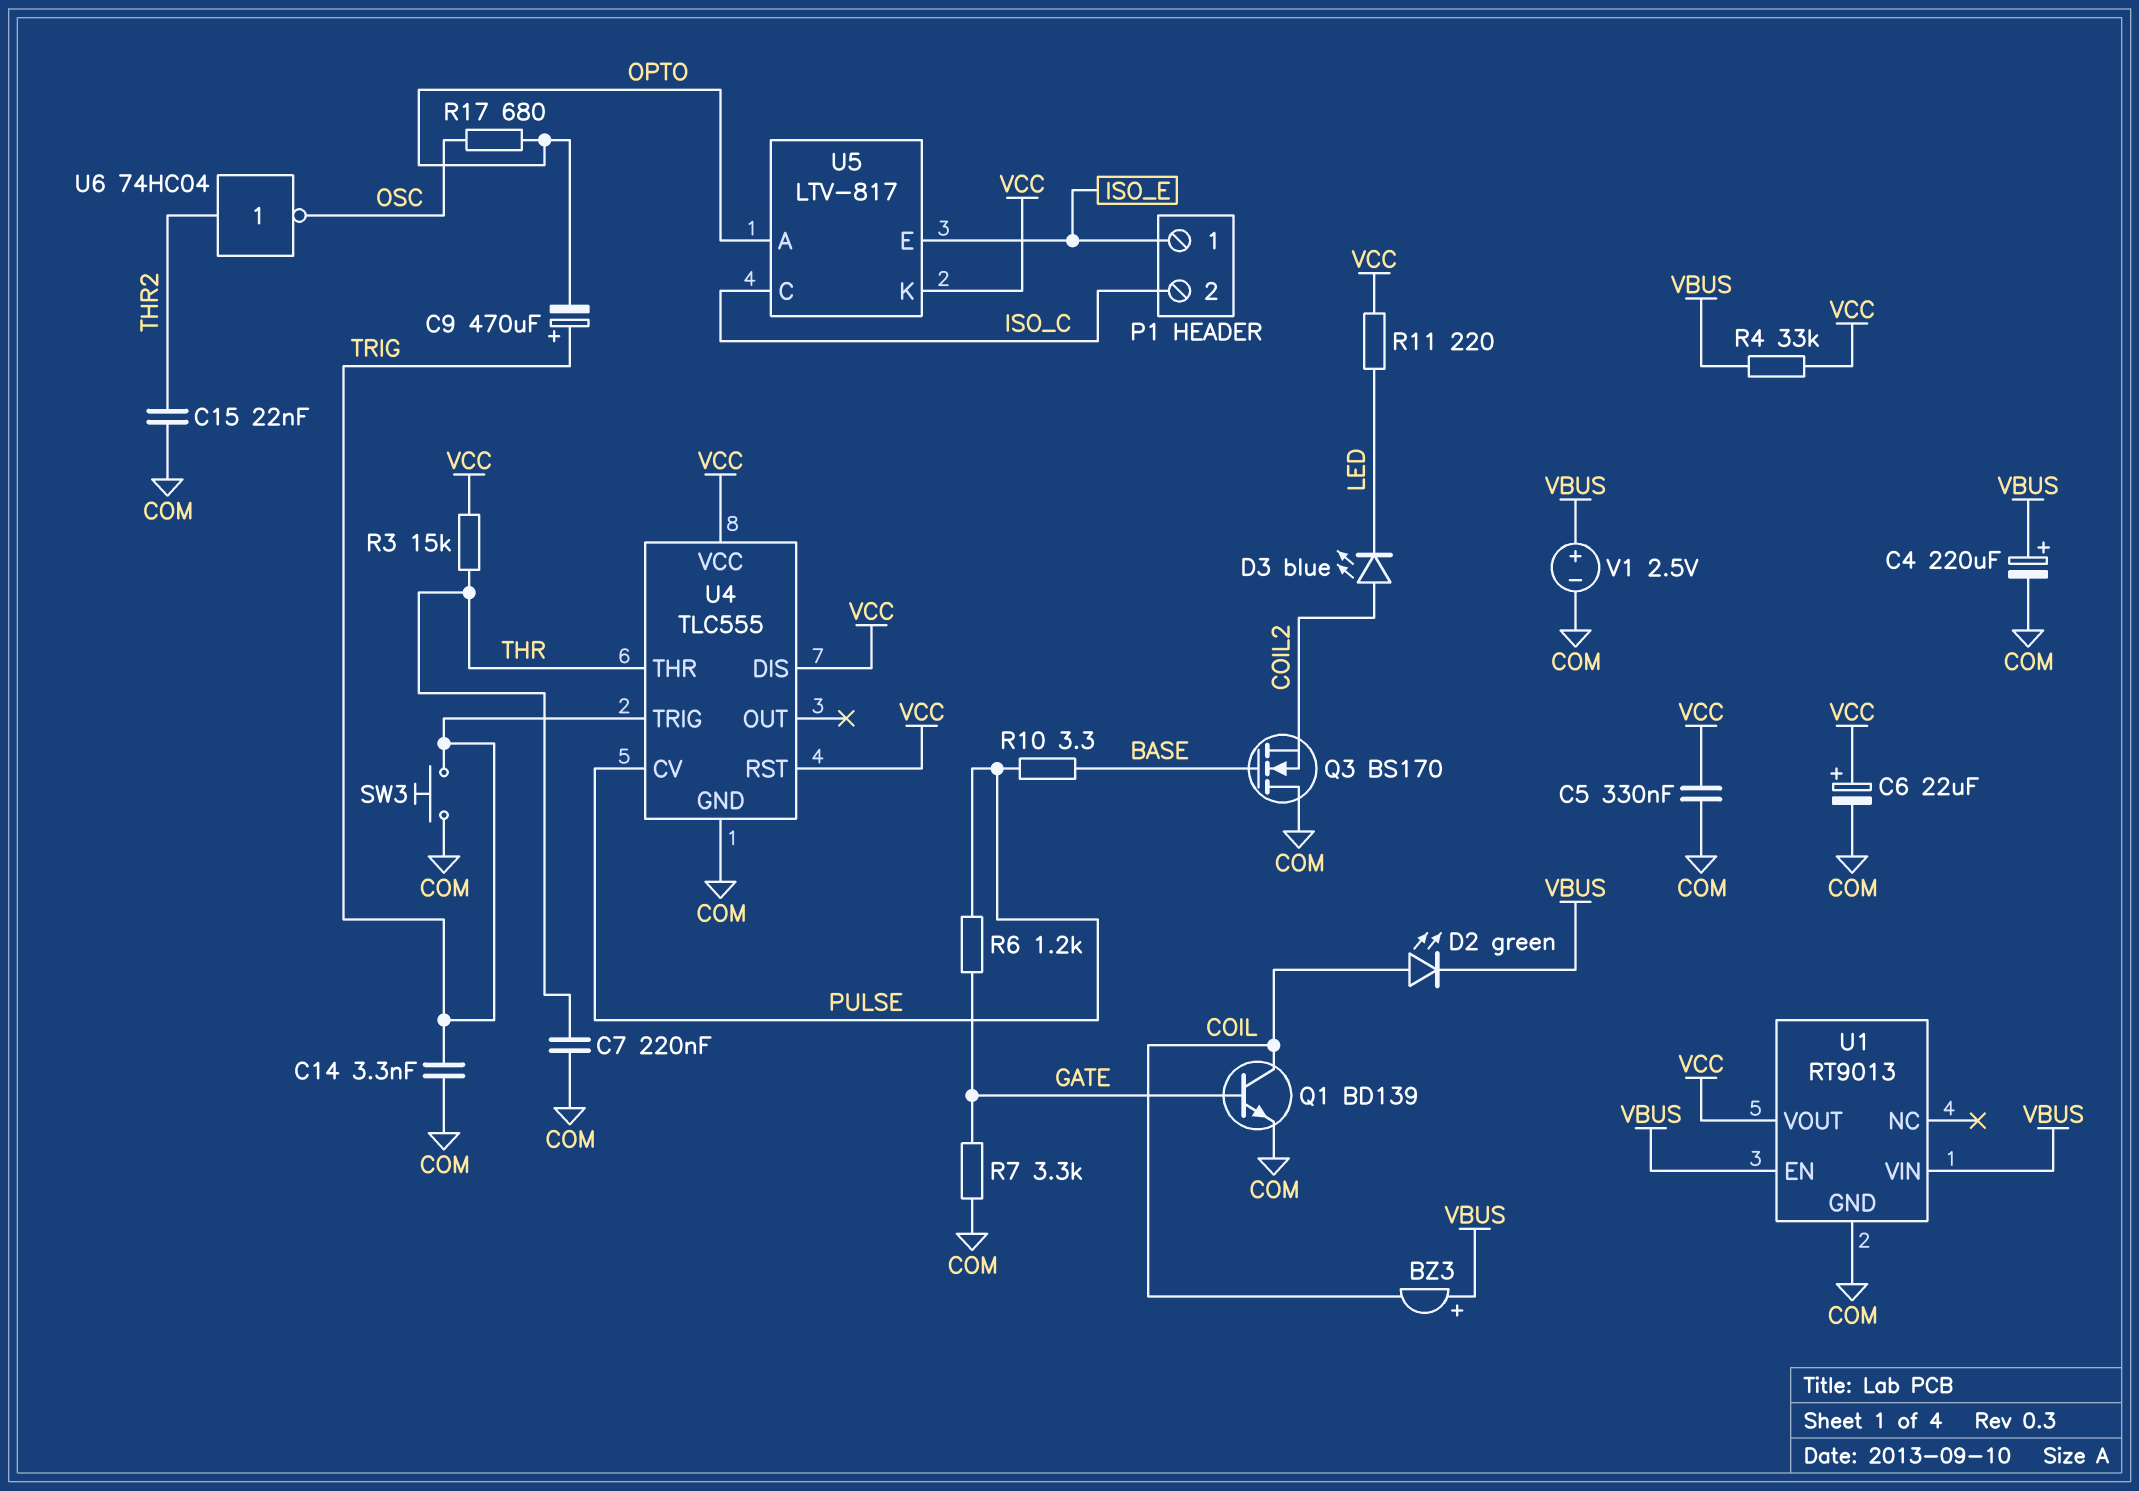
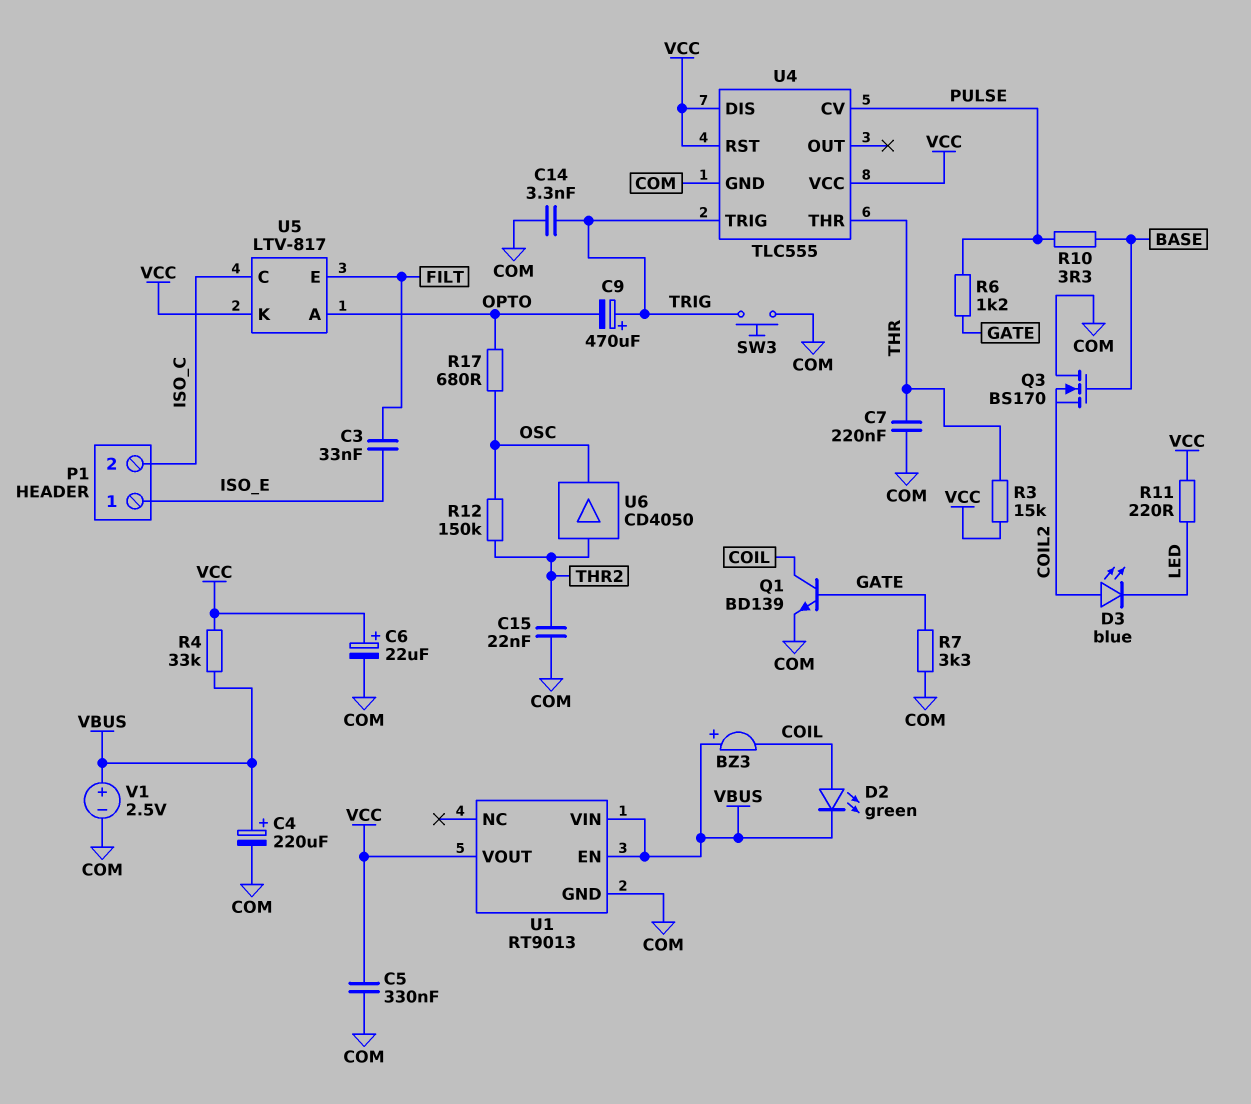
C3: none -> 33nF (FILT, ISO_E)
R12: none -> 150k (OSC, THR2)
U5 pin E: ISO_E -> FILT
U6: NOT 74HC04 (in THR2, out OSC) -> buffer CD4050 (in THR2, out OSC)

